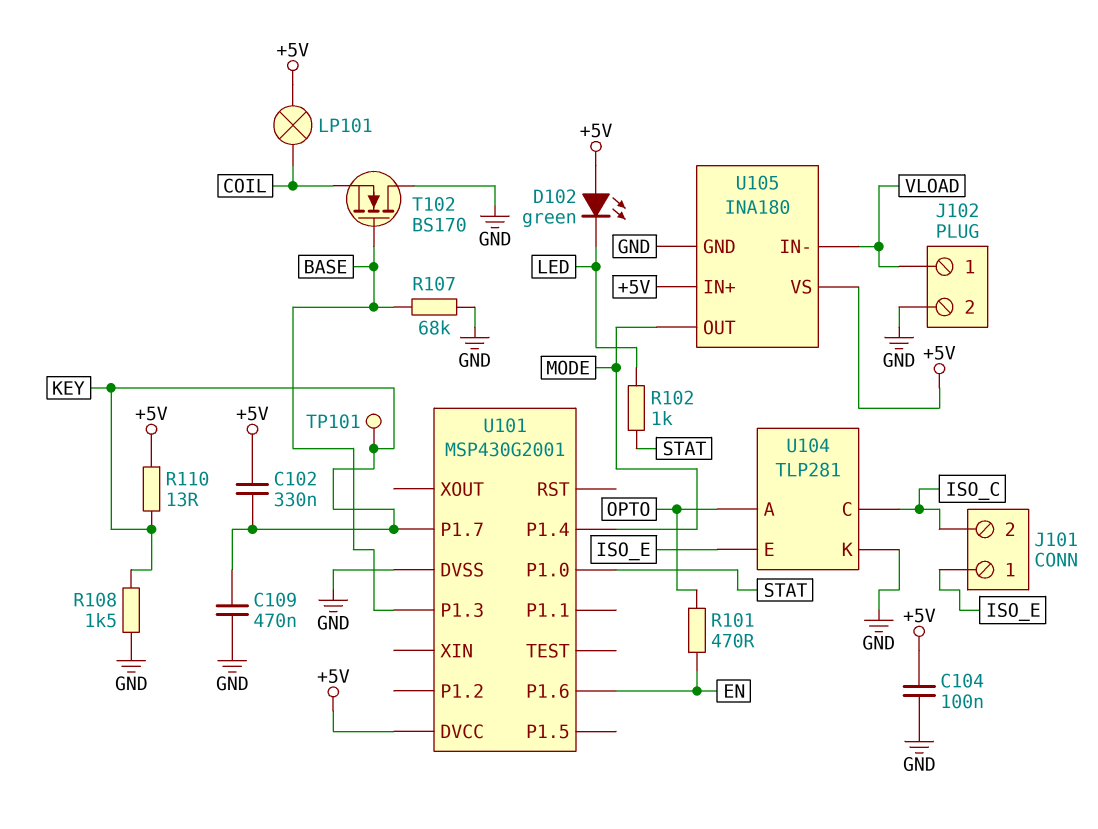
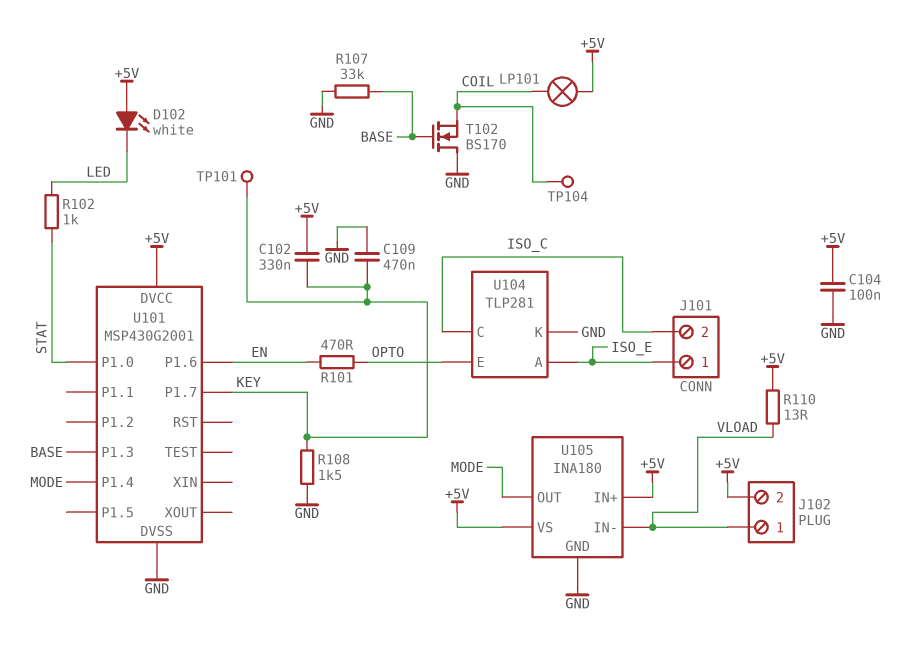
D102: LED green (A +5V, K LED) -> LED white (A +5V, K LED)
J102 pin 2: GND -> +5V
R107: 68k (BASE, GND) -> 33k (BASE, GND)
R110: 13 (+5V, KEY) -> 13 (+5V, VLOAD)
TP104: none -> test point (COIL)
U104 pin A: OPTO -> ISO_E
U104 pin E: ISO_E -> OPTO

